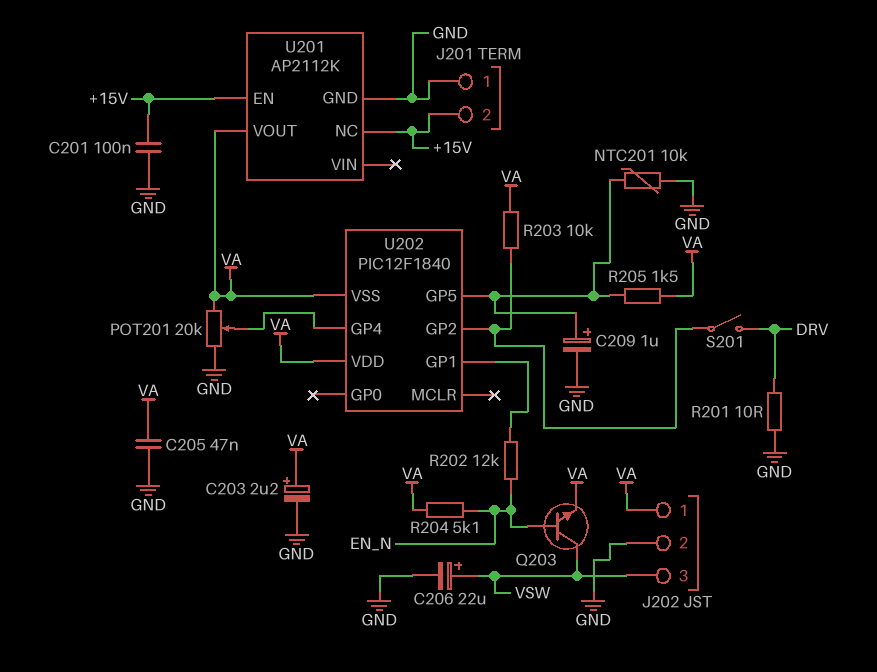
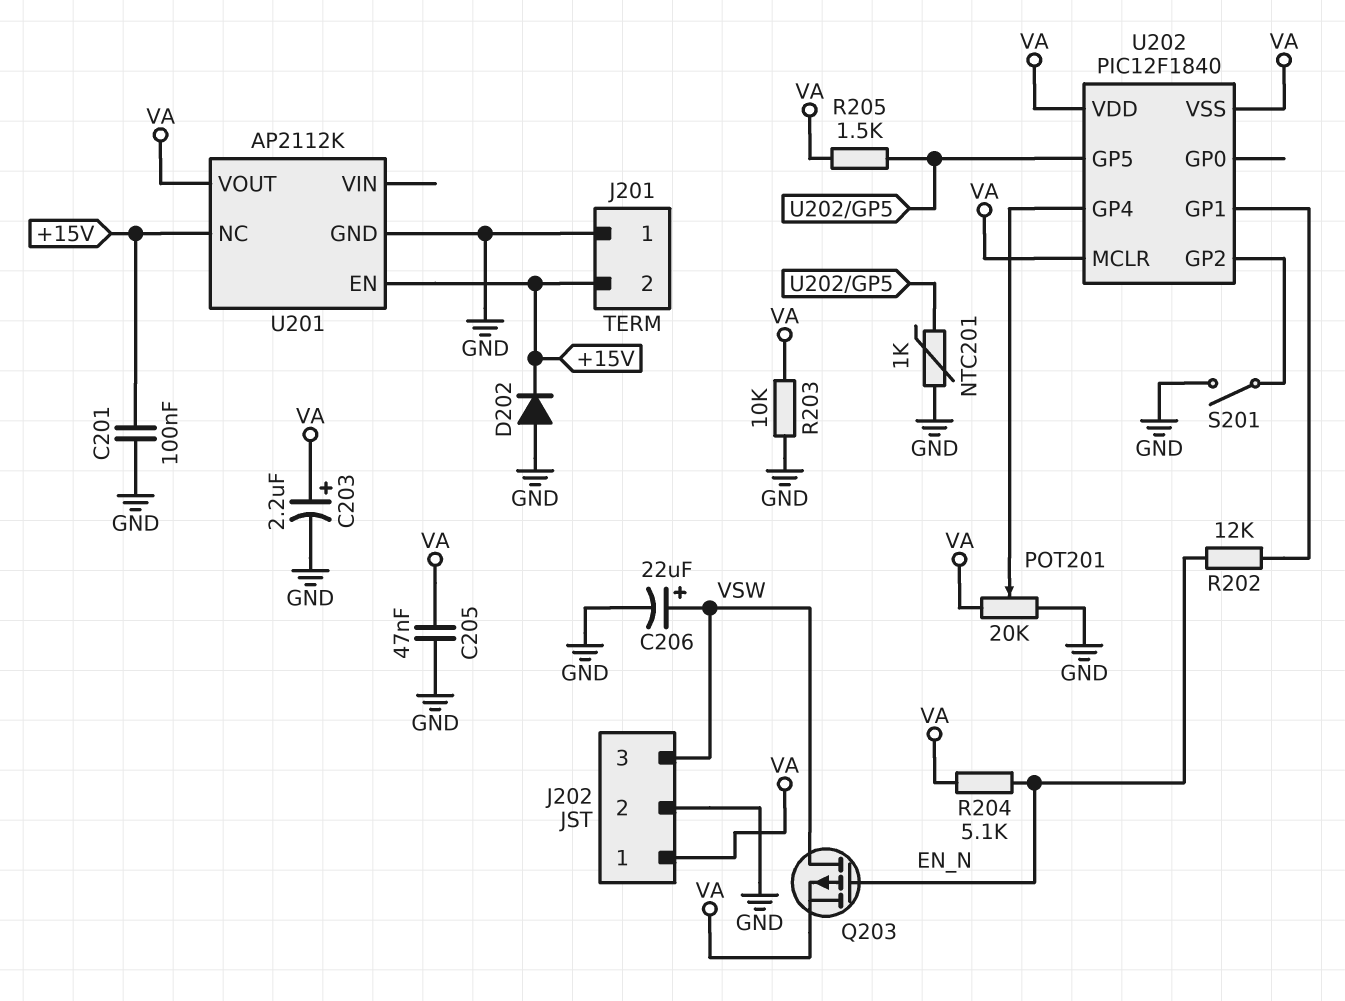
C209: 1uF (plus U202/GP5, minus GND) -> none
D202: none -> diode (A GND, K +15V)
NTC201: 10k (GND, U202/GP5) -> 1k (GND, U202/GP5)
Q203: NPN (B EN_N, C VSW, E VA) -> PMOS (G EN_N, D VSW, S VA)
R201: 10 (DRV, GND) -> none
R203: 10k (U202/GP2, VA) -> 10k (GND, VA)
S201: switch (DRV, U202/GP2) -> switch (GND, U202/GP2)
U202 pin MCLR: none -> VA

